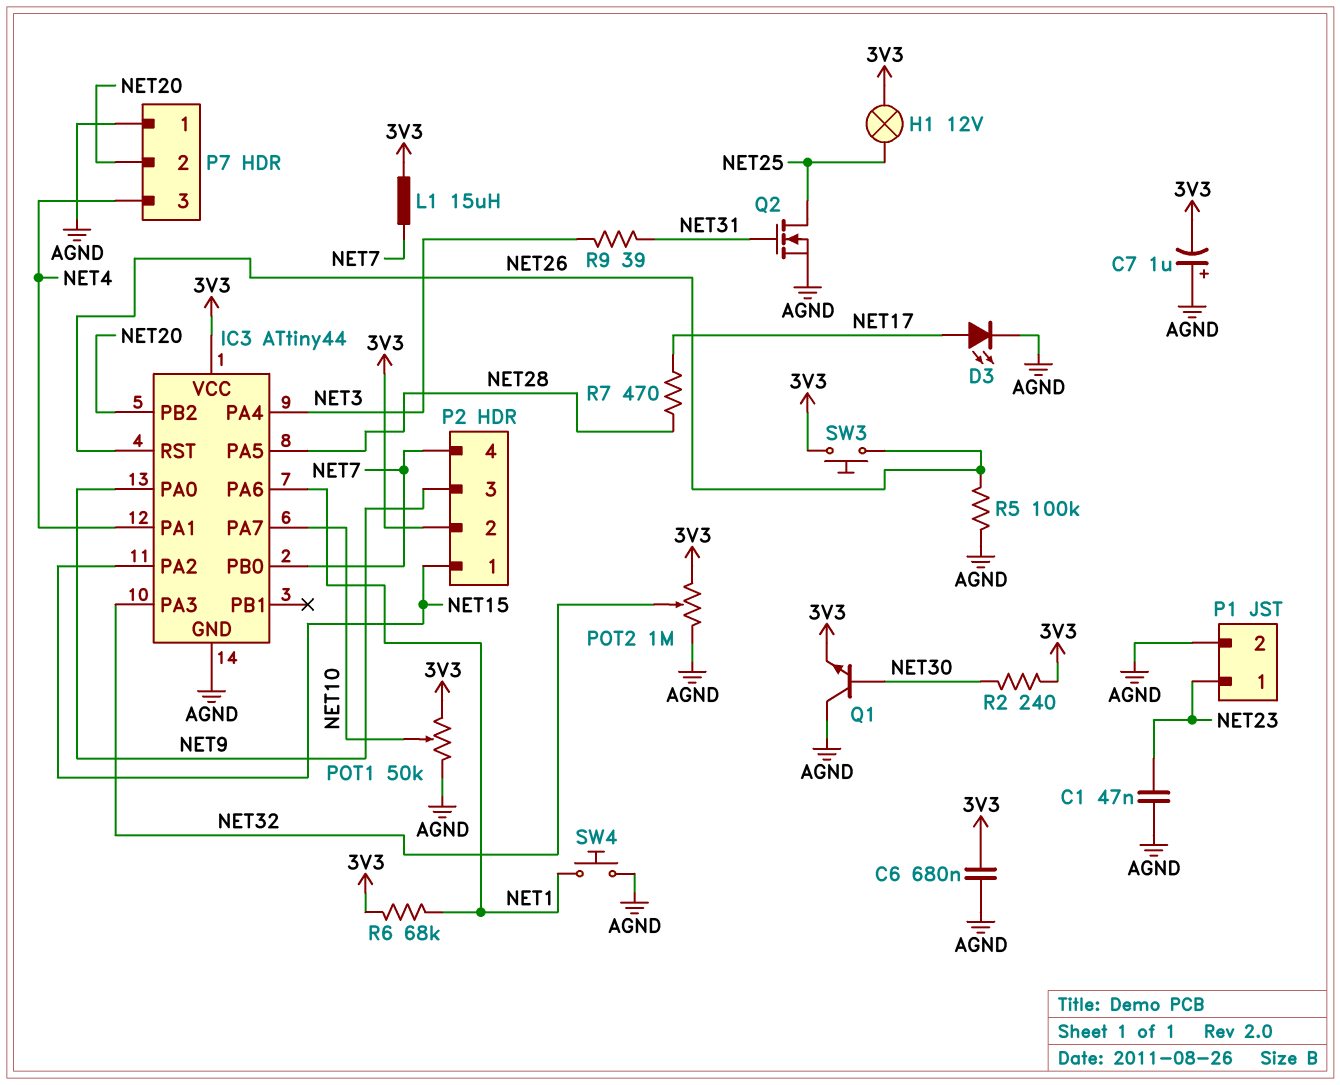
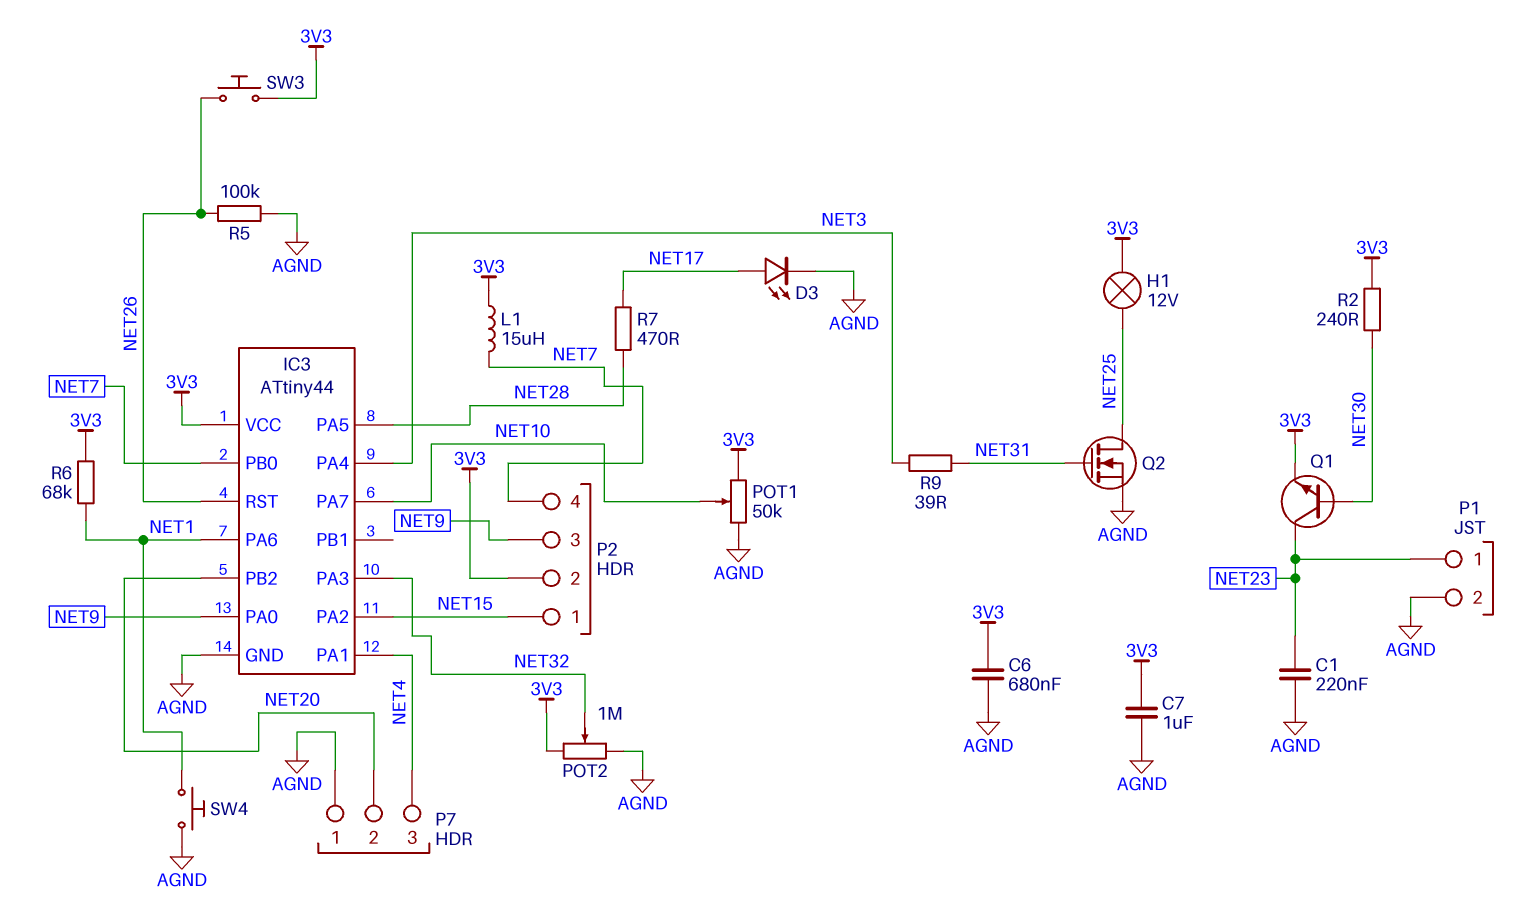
C1: 47nF (AGND, NET23) -> 220nF (AGND, NET23)
C7: 1uF (plus AGND, minus 3V3) -> 1uF (3V3, AGND)
Q1: NPN (B NET30, C AGND, E 3V3) -> NPN (B NET30, C NET23, E 3V3)

